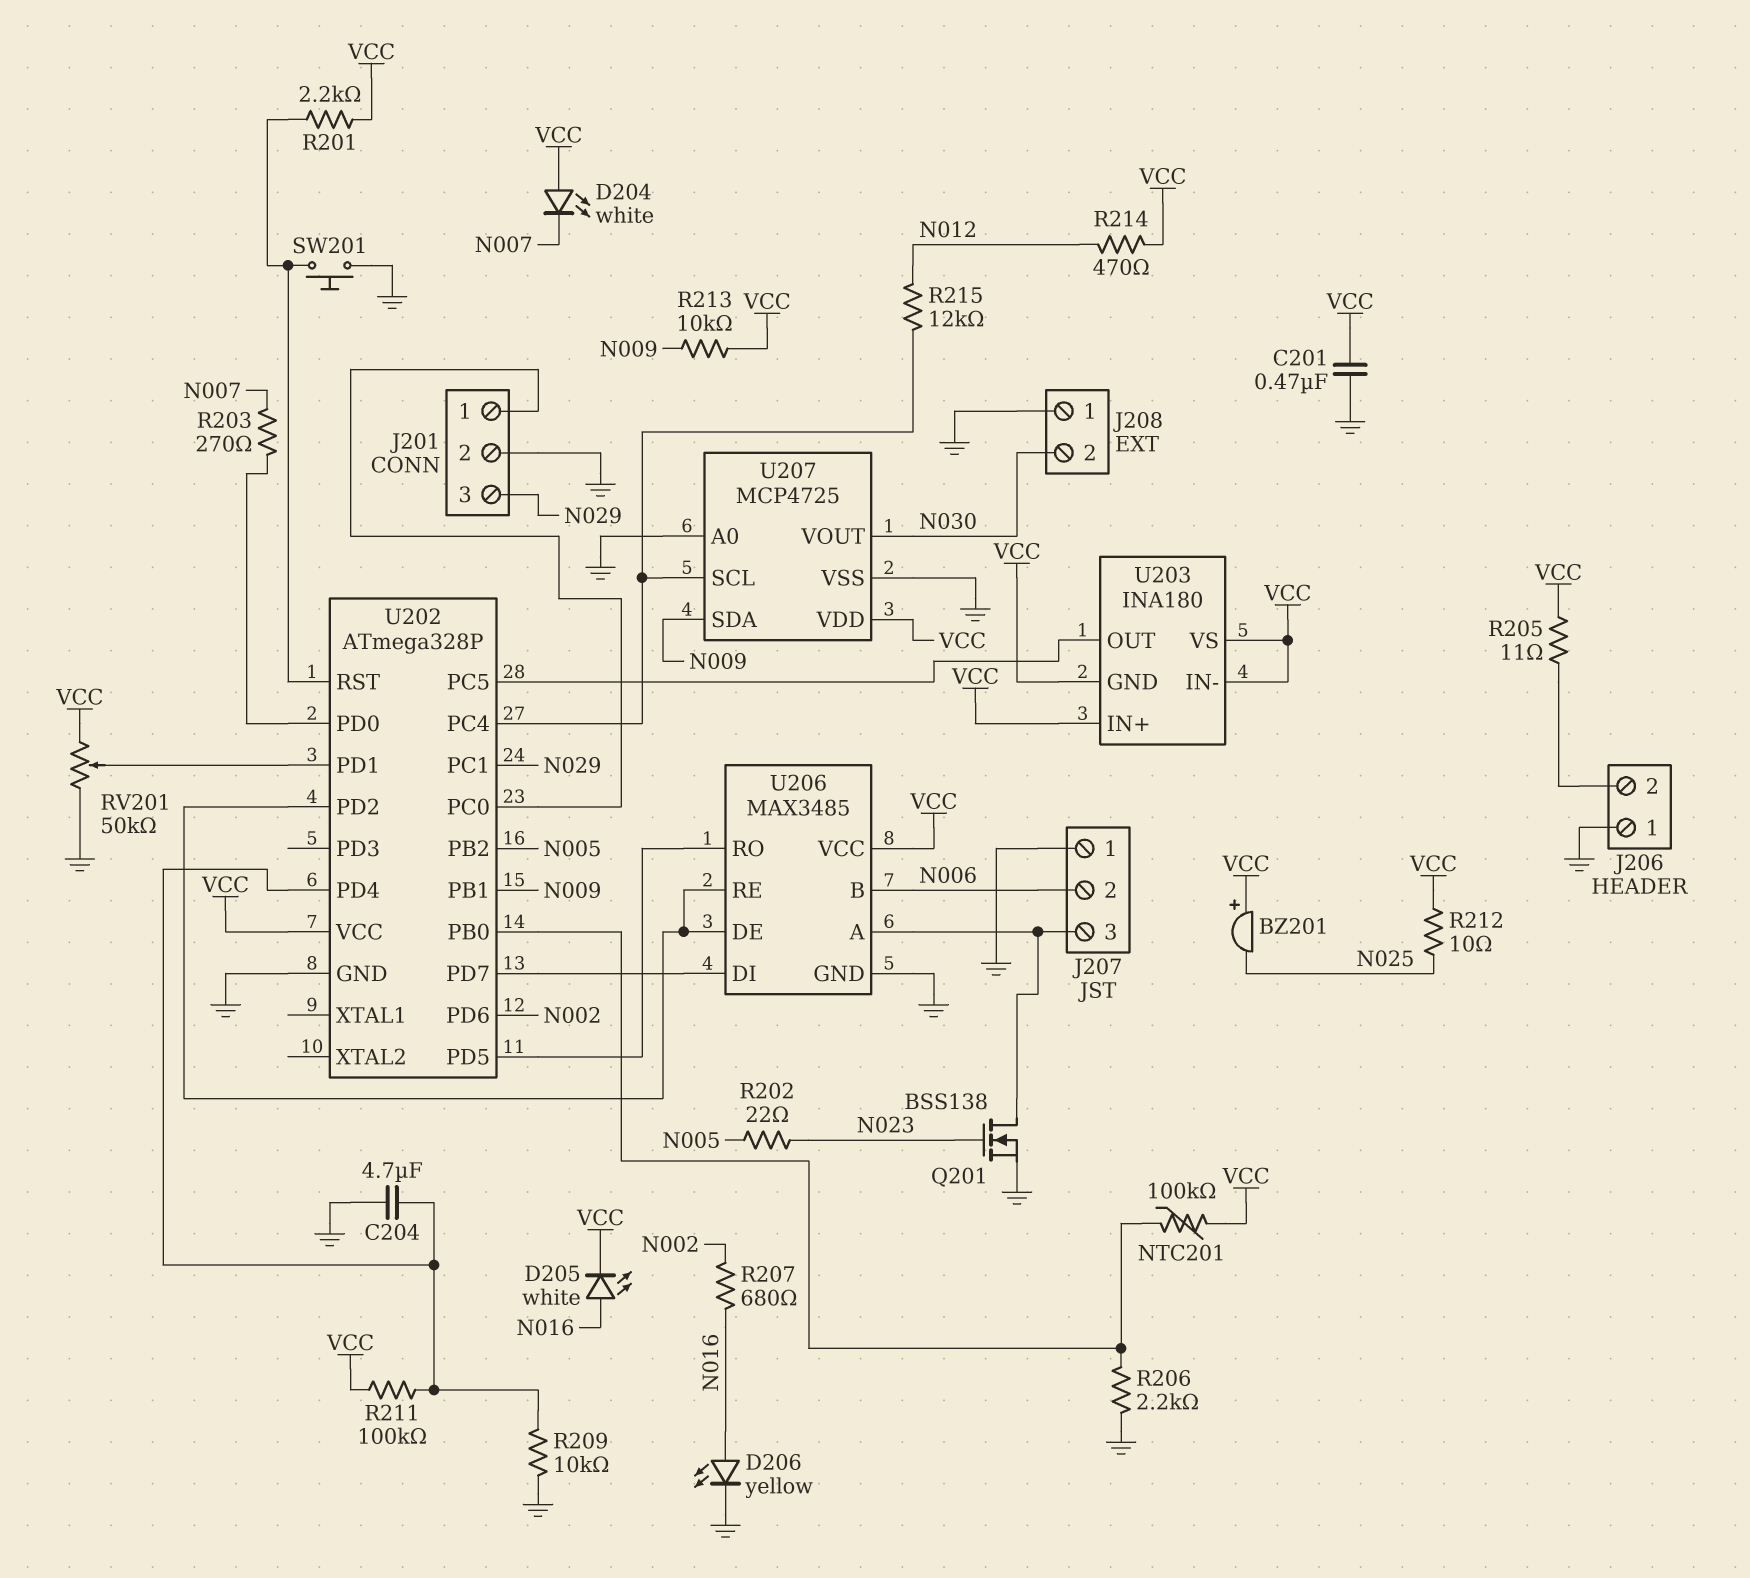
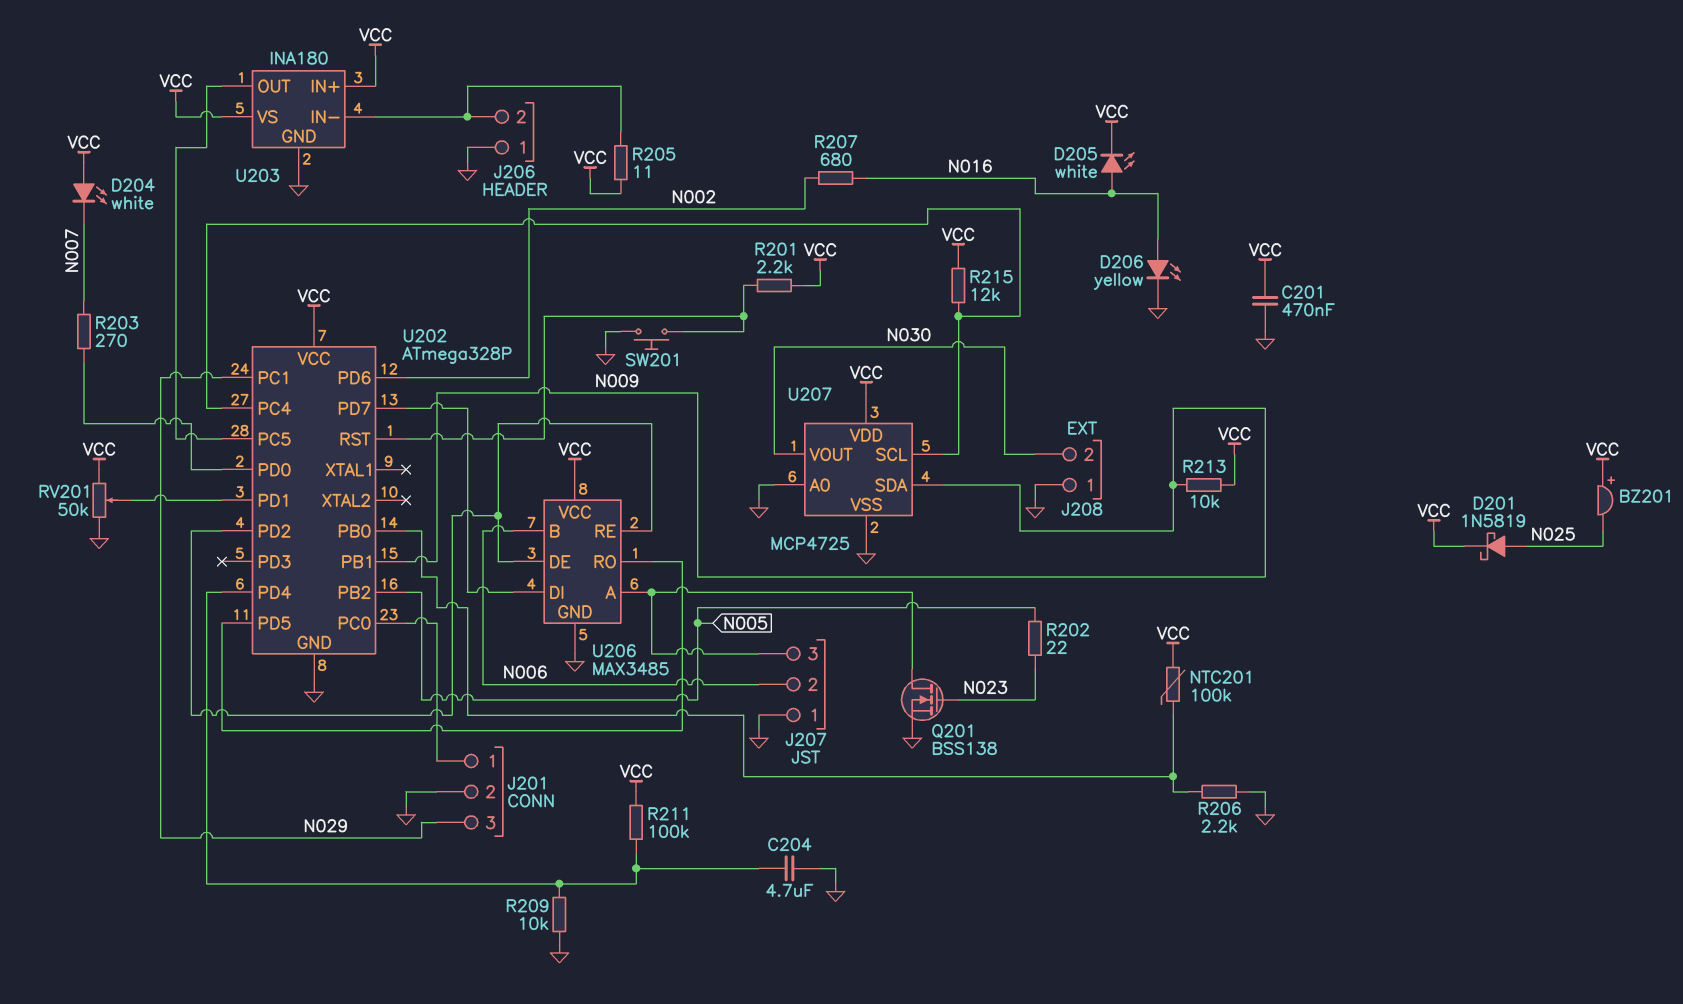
D201: none -> schottky 1N5819 (A N025, K VCC)
R212: 10 (N025, VCC) -> none
R214: 470 (N012, VCC) -> none
R215: 12k (N012, U202/PC4) -> 12k (U202/PC4, VCC)
U203 pin GND: VCC -> GND
U203 pin IN-: VCC -> J206/2

